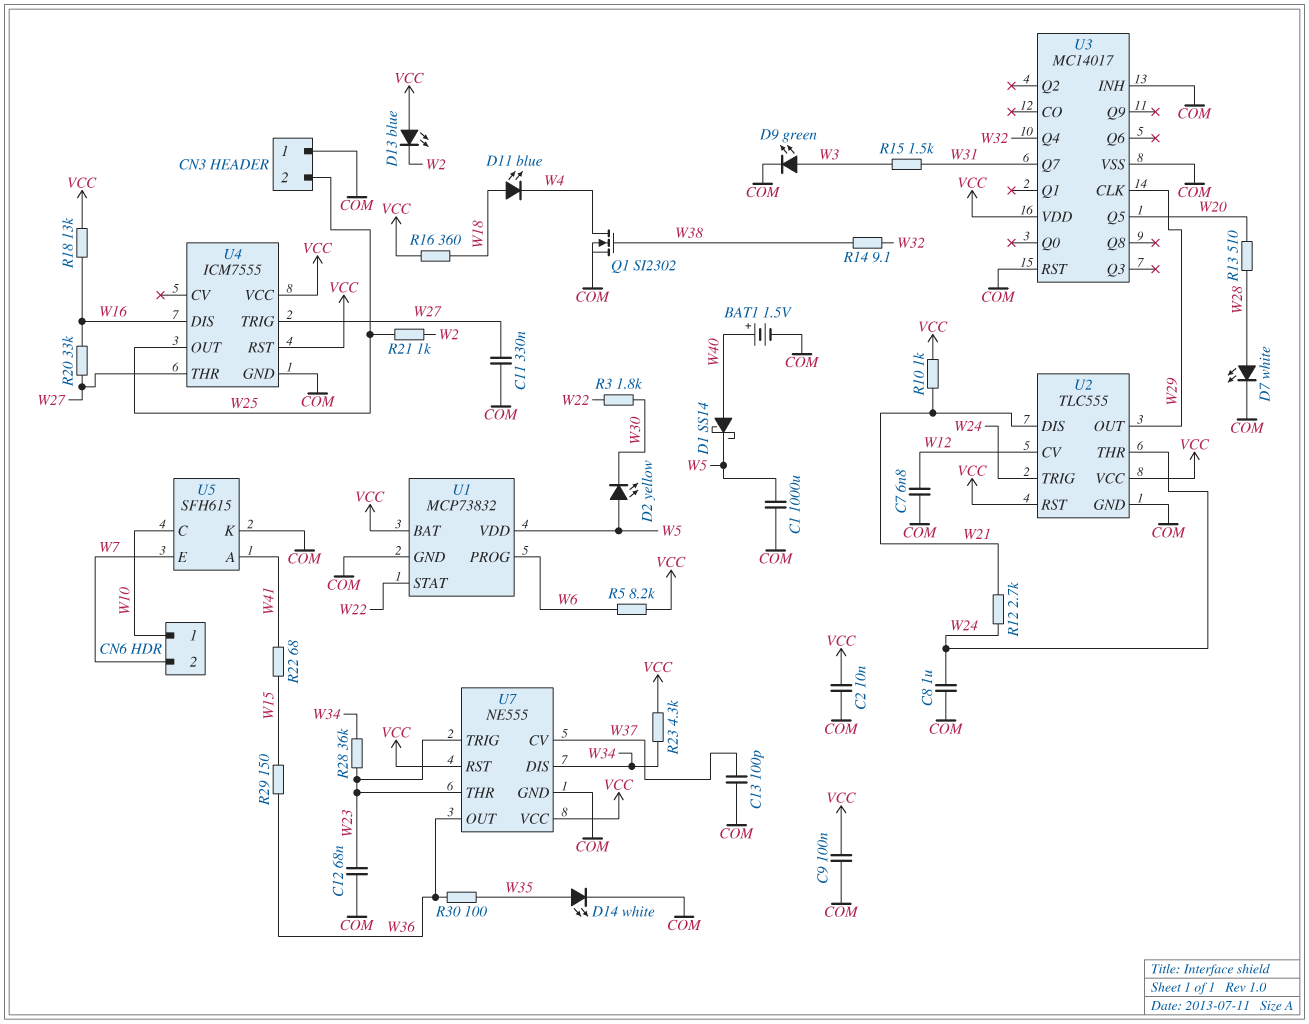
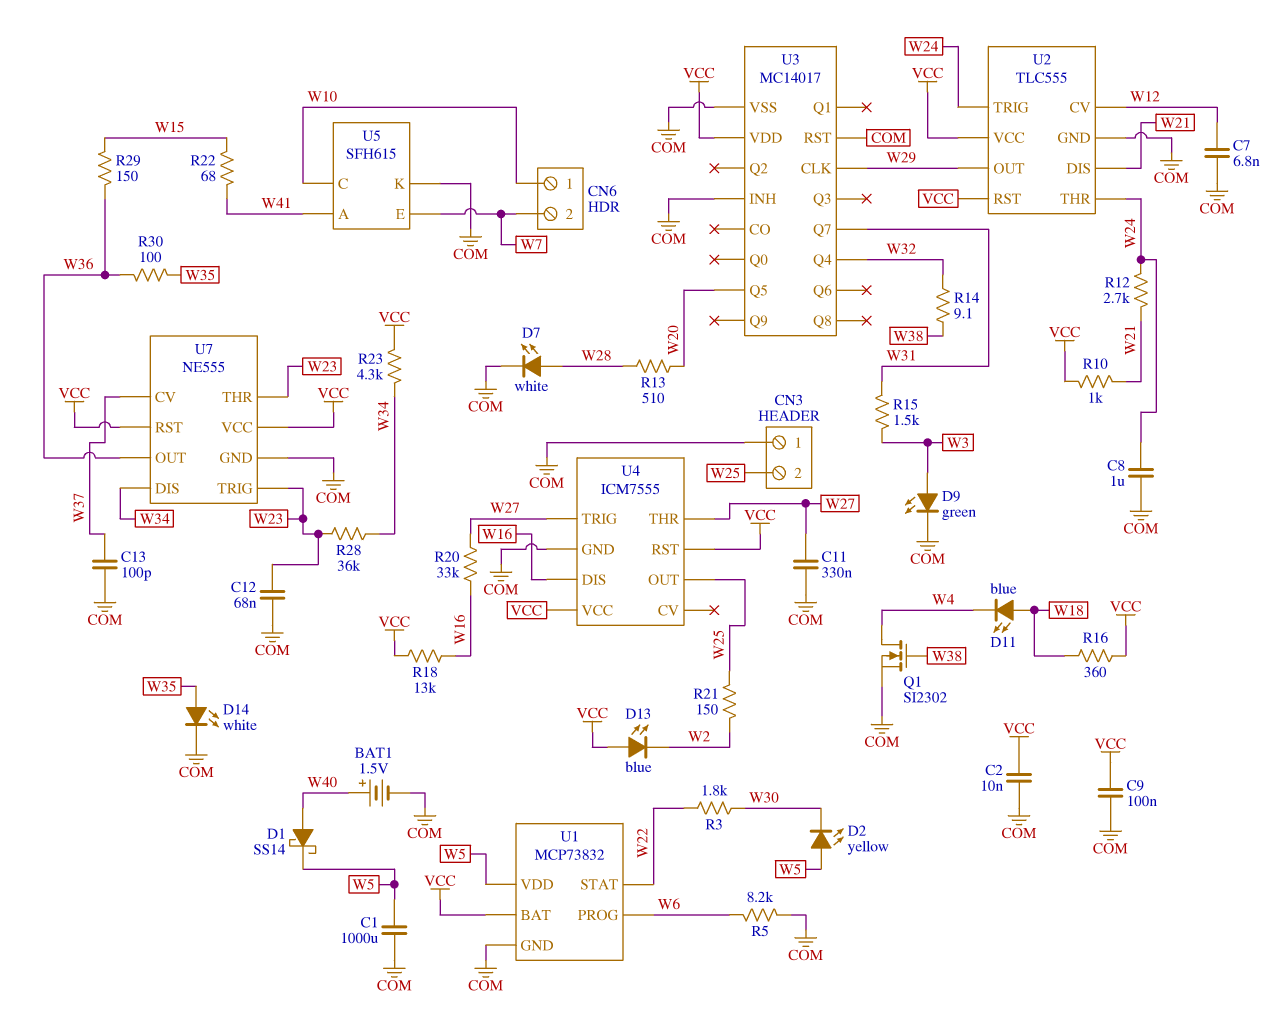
R5: 8.2k (VCC, W6) -> 8.2k (COM, W6)
R21: 1k (W2, W25) -> 150 (W2, W25)

